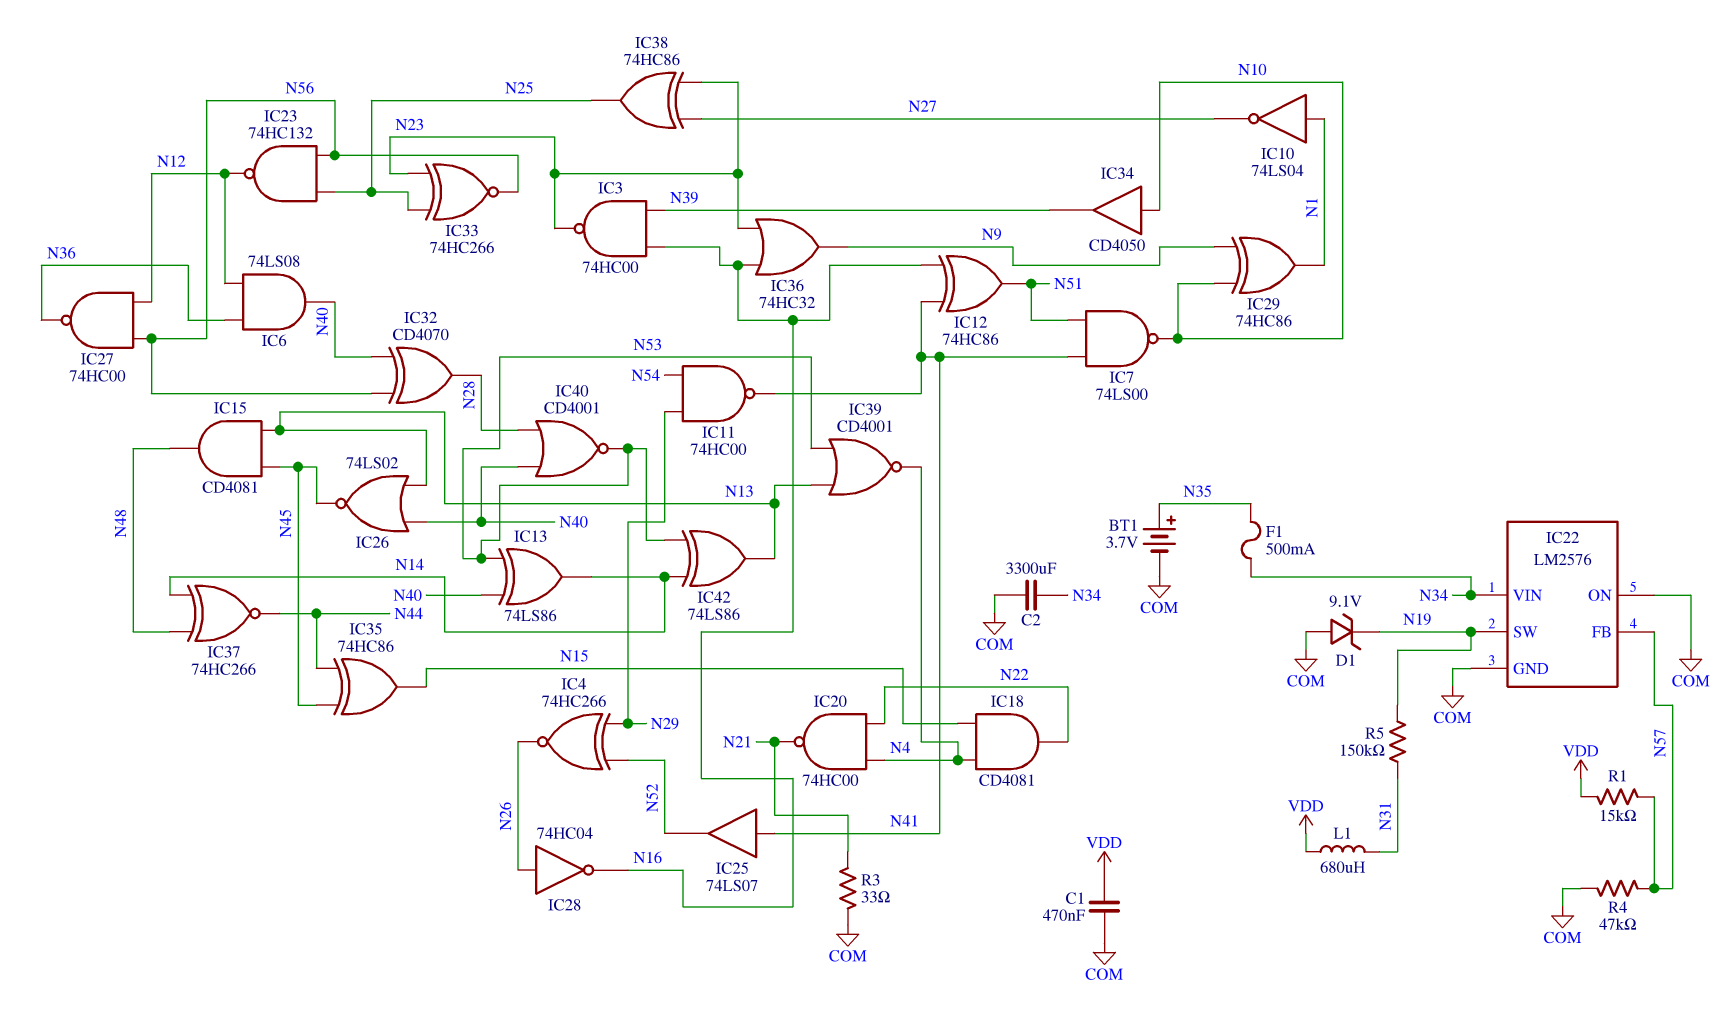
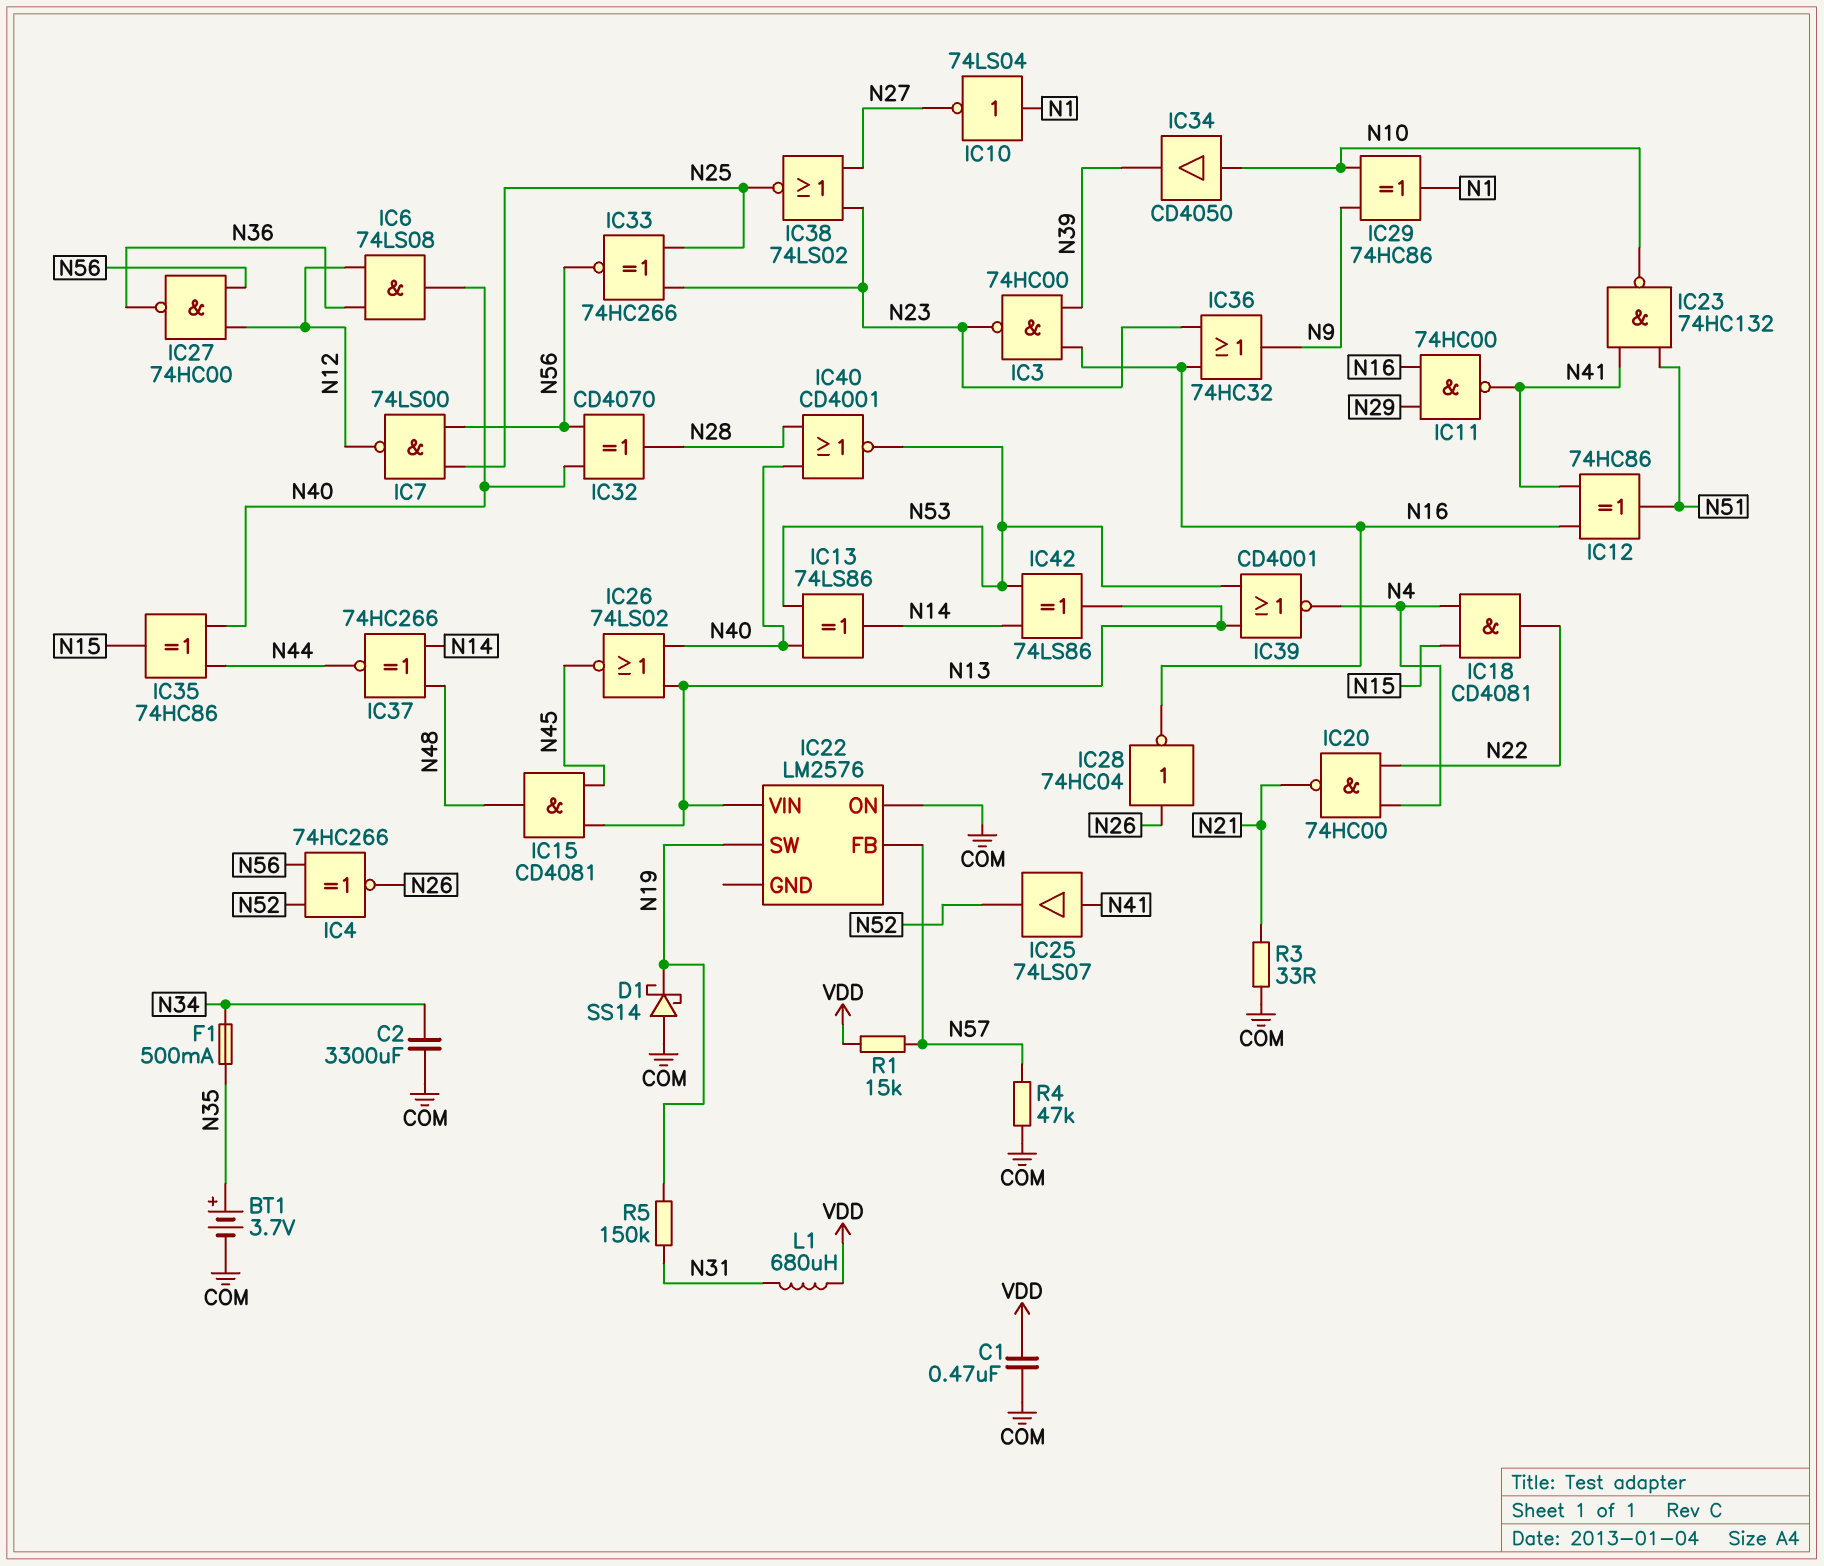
D1: zener 9.1V (A COM, K N19) -> schottky SS14 (A COM, K N19)
IC4: XNOR 74HC266 (in N29, in N52, out N26) -> XNOR 74HC266 (in N52, in N56, out N26)
IC7: NAND 74LS00 (in N41, in N51, out N10) -> NAND 74LS00 (in N25, in N56, out N12)
IC11: NAND 74HC00 (in N29, in N54, out N41) -> NAND 74HC00 (in N16, in N29, out N41)
IC22 pin GND: COM -> none
IC22 pin VIN: N34 -> N13
IC23: NAND 74HC132 (in N25, in N56, out N12) -> NAND 74HC132 (in N41, in N51, out N10)
IC35: XOR 74HC86 (in N44, in N45, out N15) -> XOR 74HC86 (in N40, in N44, out N15)
IC38: XOR 74HC86 (in N23, in N27, out N25) -> NOR 74LS02 (in N23, in N27, out N25)

